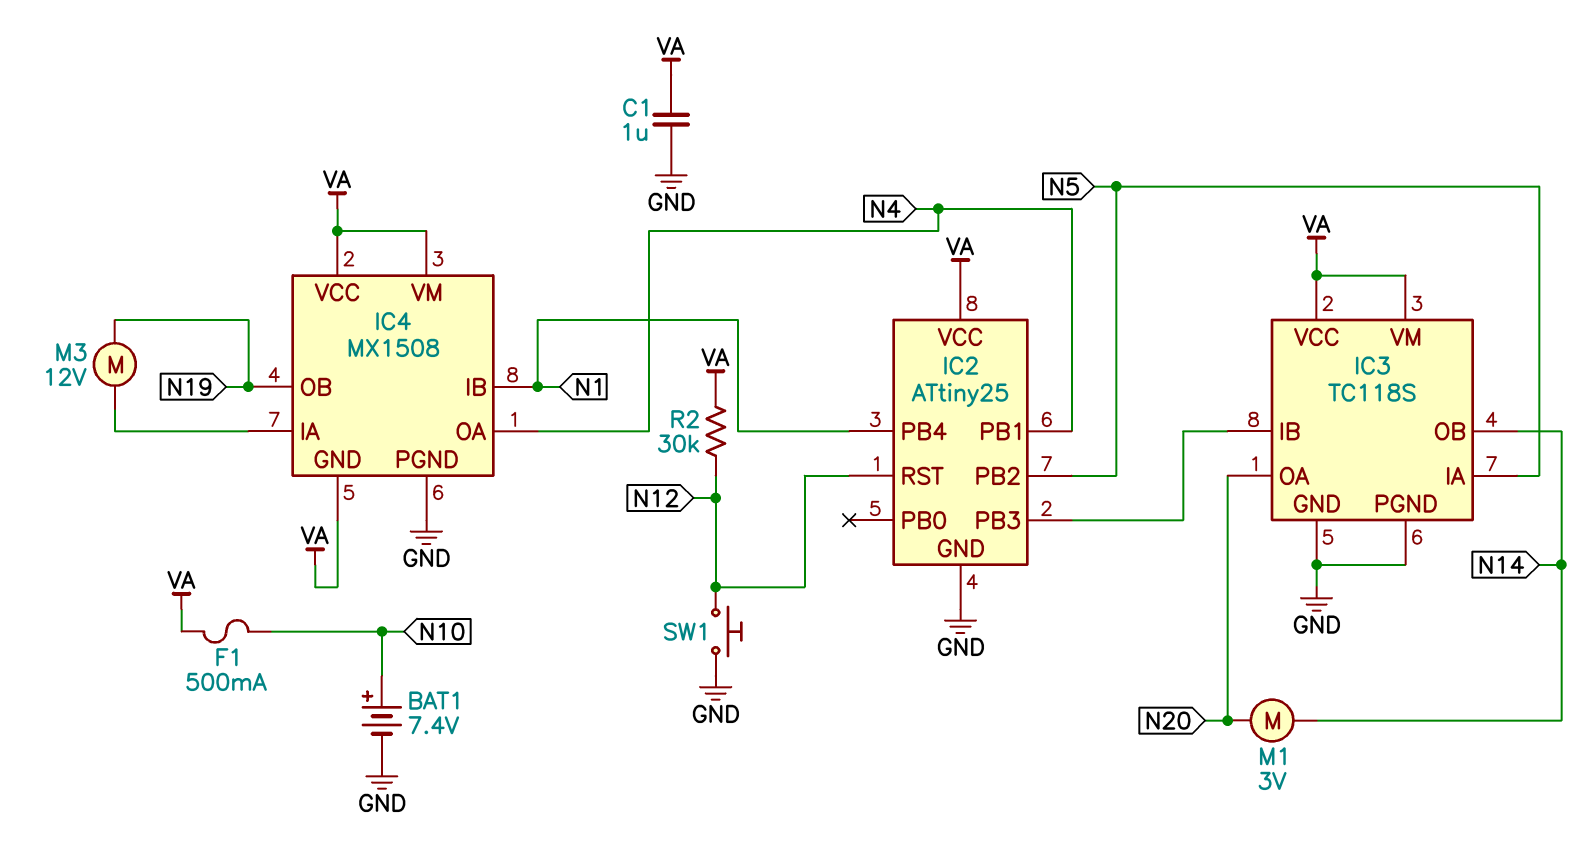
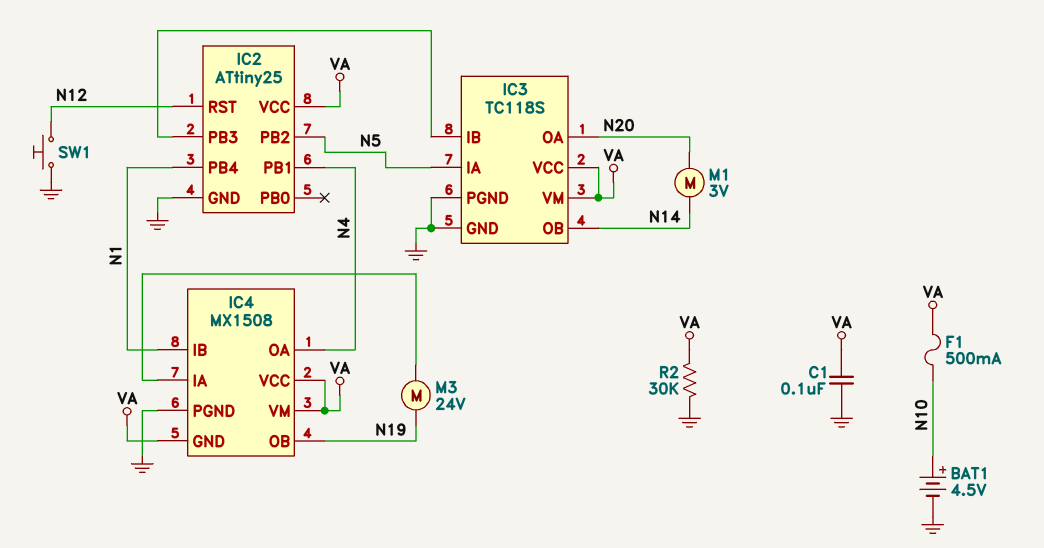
BAT1: 7.4V (plus N10, minus GND) -> 4.5V (plus N10, minus GND)
C1: 1uF (GND, VA) -> 100nF (GND, VA)
M3: motor 12V (IC4/IA, N19) -> motor 24V (IC4/IA, N19)
R2: 30k (N12, VA) -> 30k (GND, VA)

